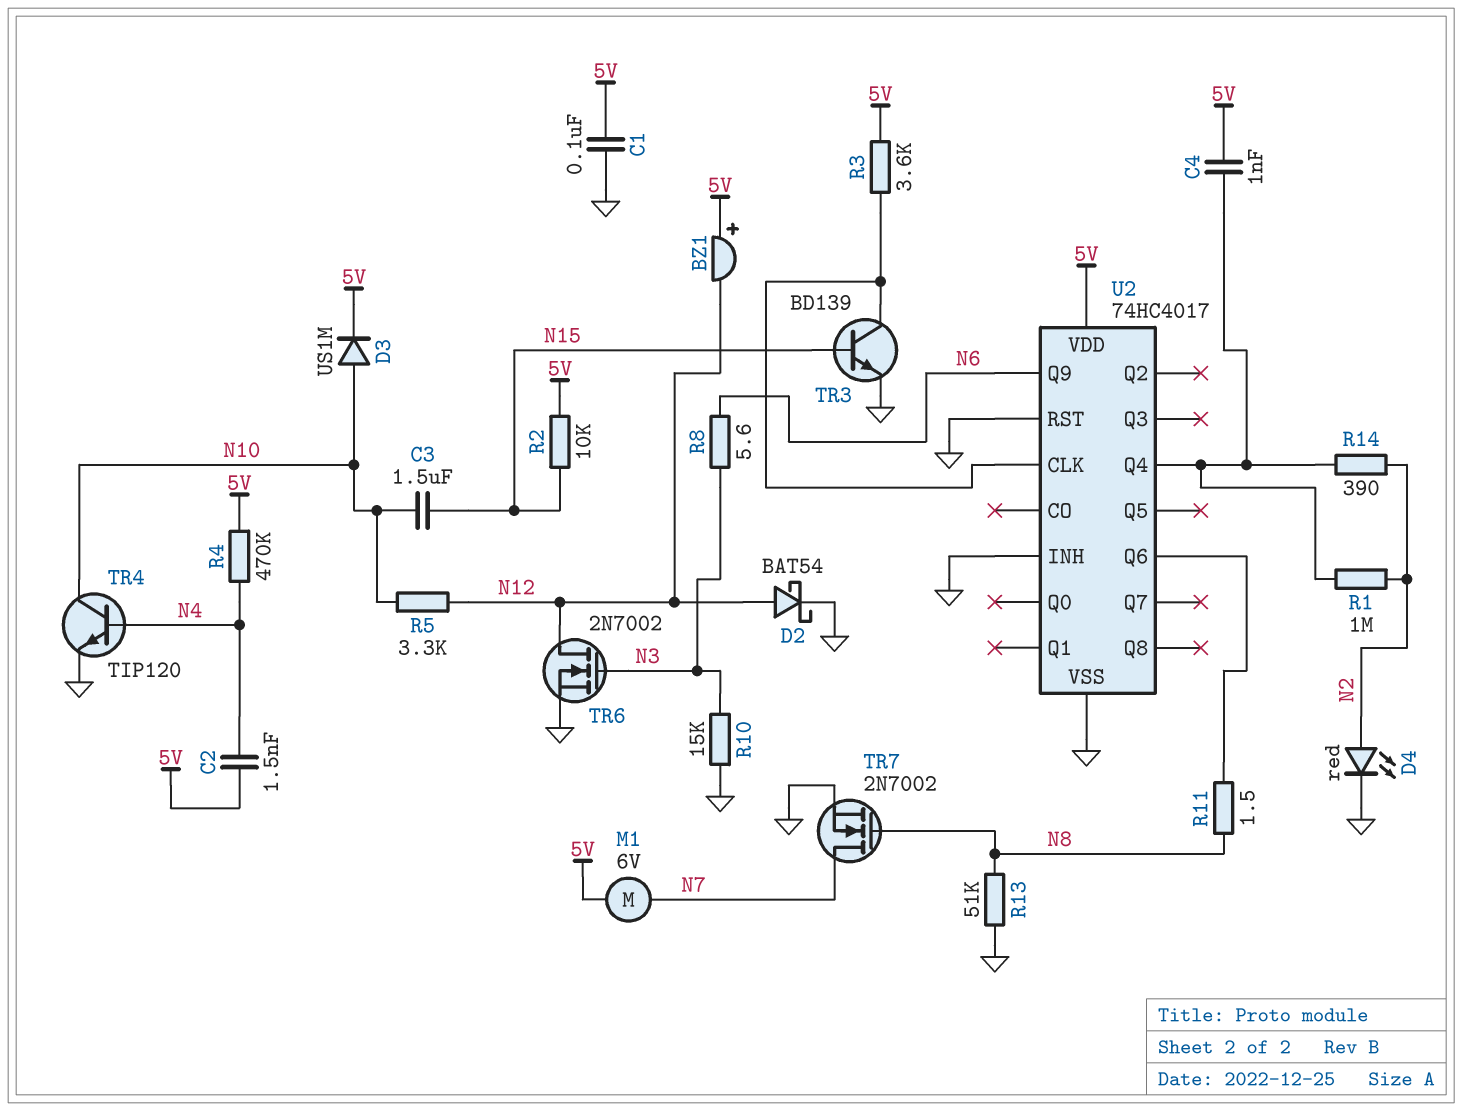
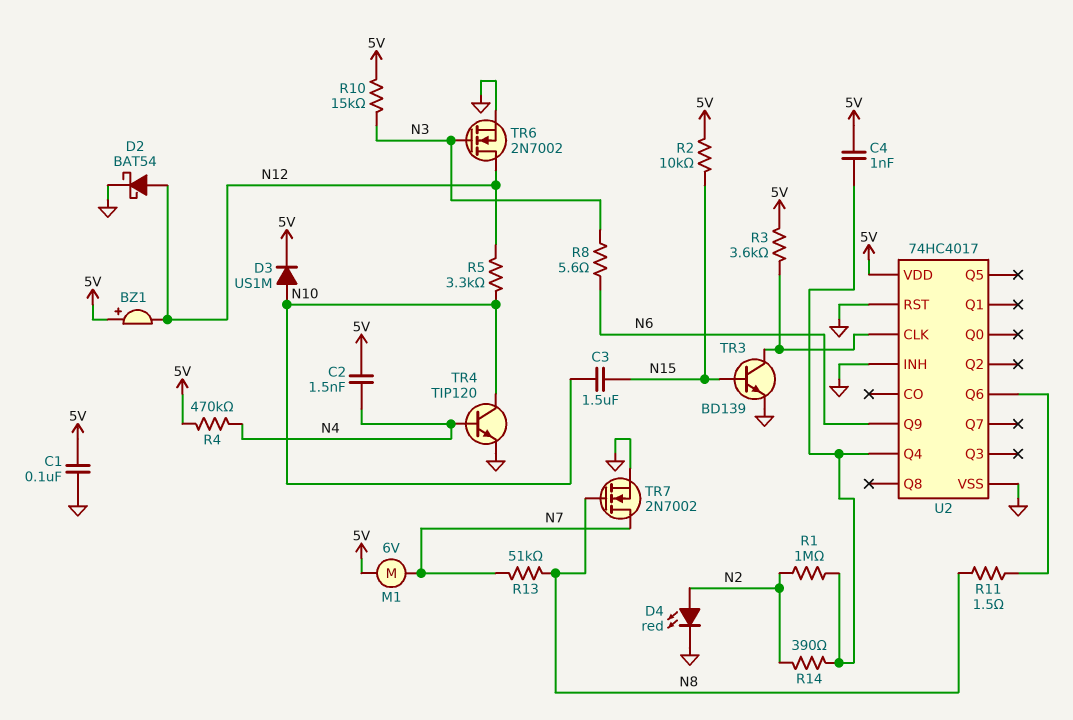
R10: 15k (GND, N3) -> 15k (5V, N3)
R13: 51k (GND, N8) -> 51k (N7, N8)

